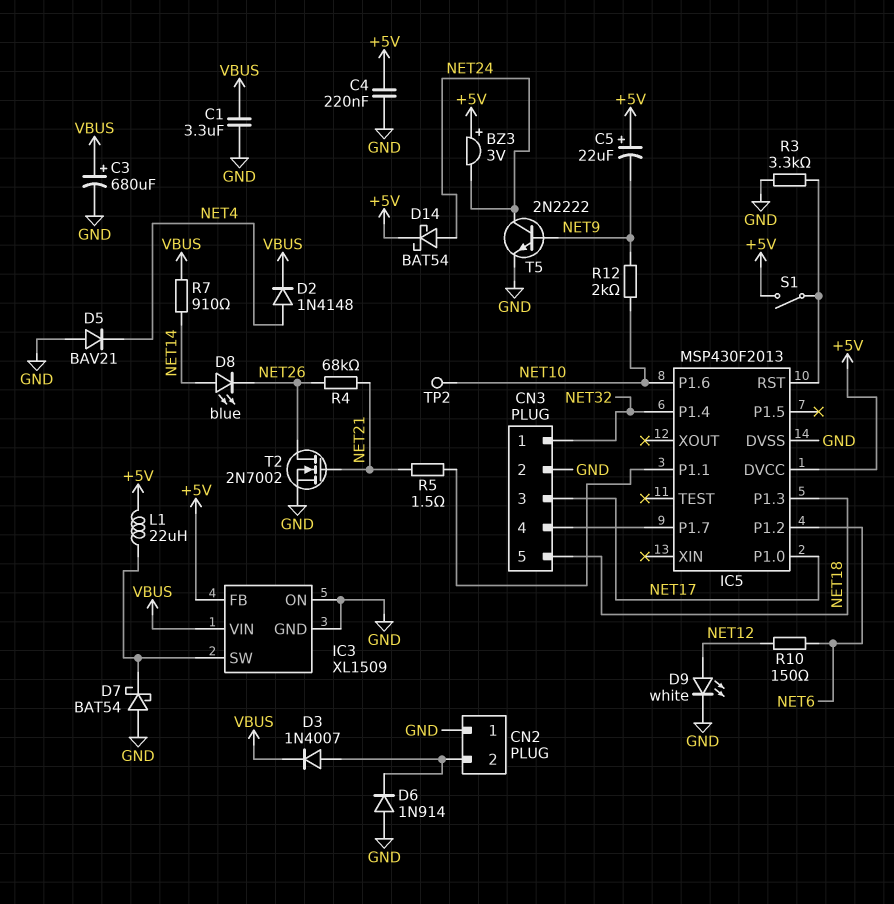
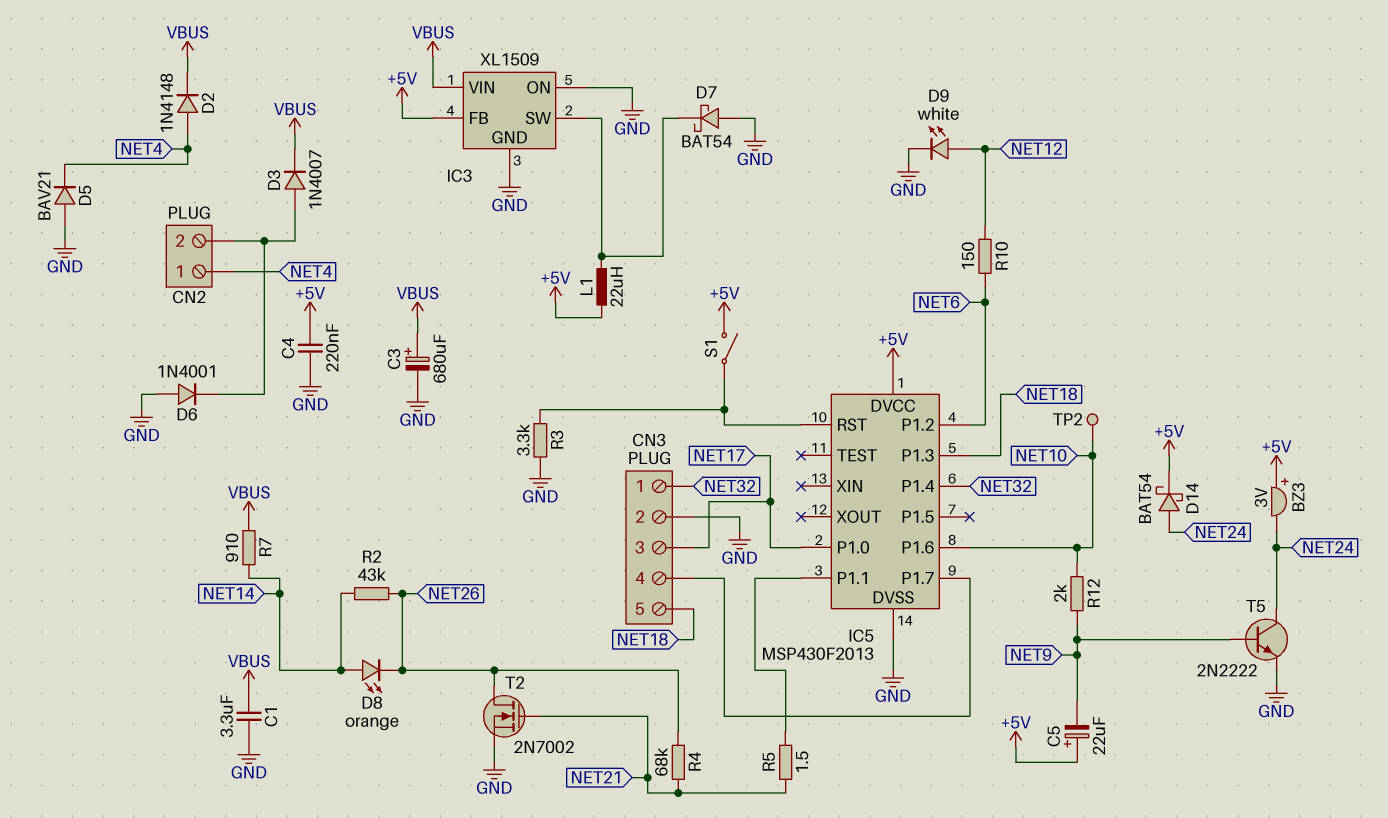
CN2 pin 1: GND -> NET4
D6: diode 1N914 (A GND, K CN2/2) -> diode 1N4001 (A GND, K CN2/2)
D8: LED blue (A NET14, K NET26) -> LED orange (A NET14, K NET26)
R2: none -> 43k (NET14, NET26)

